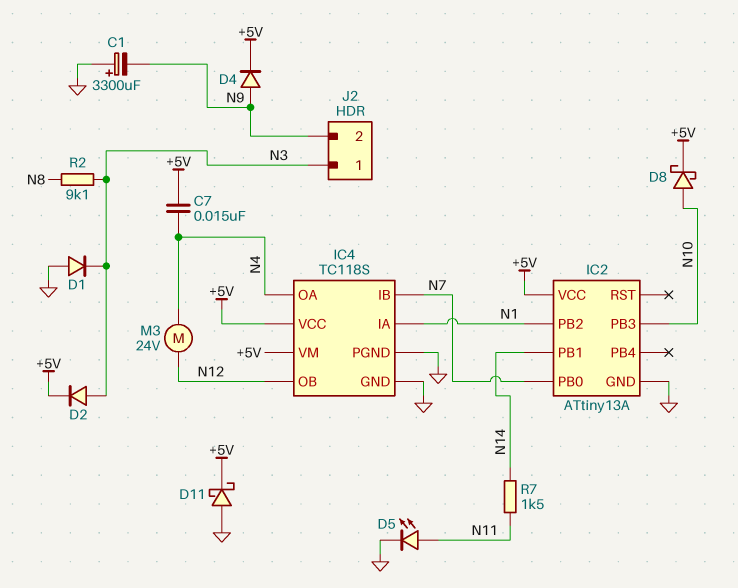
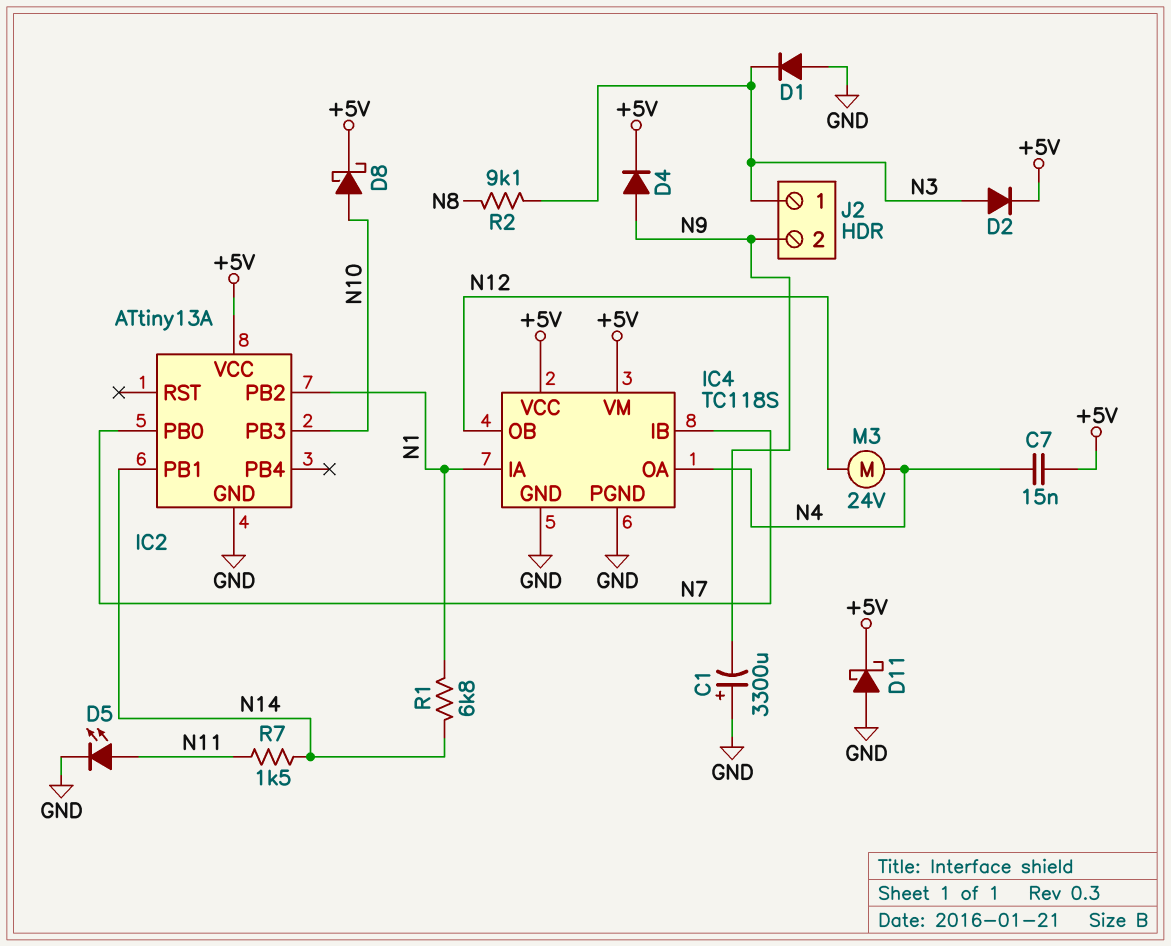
R1: none -> 6.8k (N1, N14)

